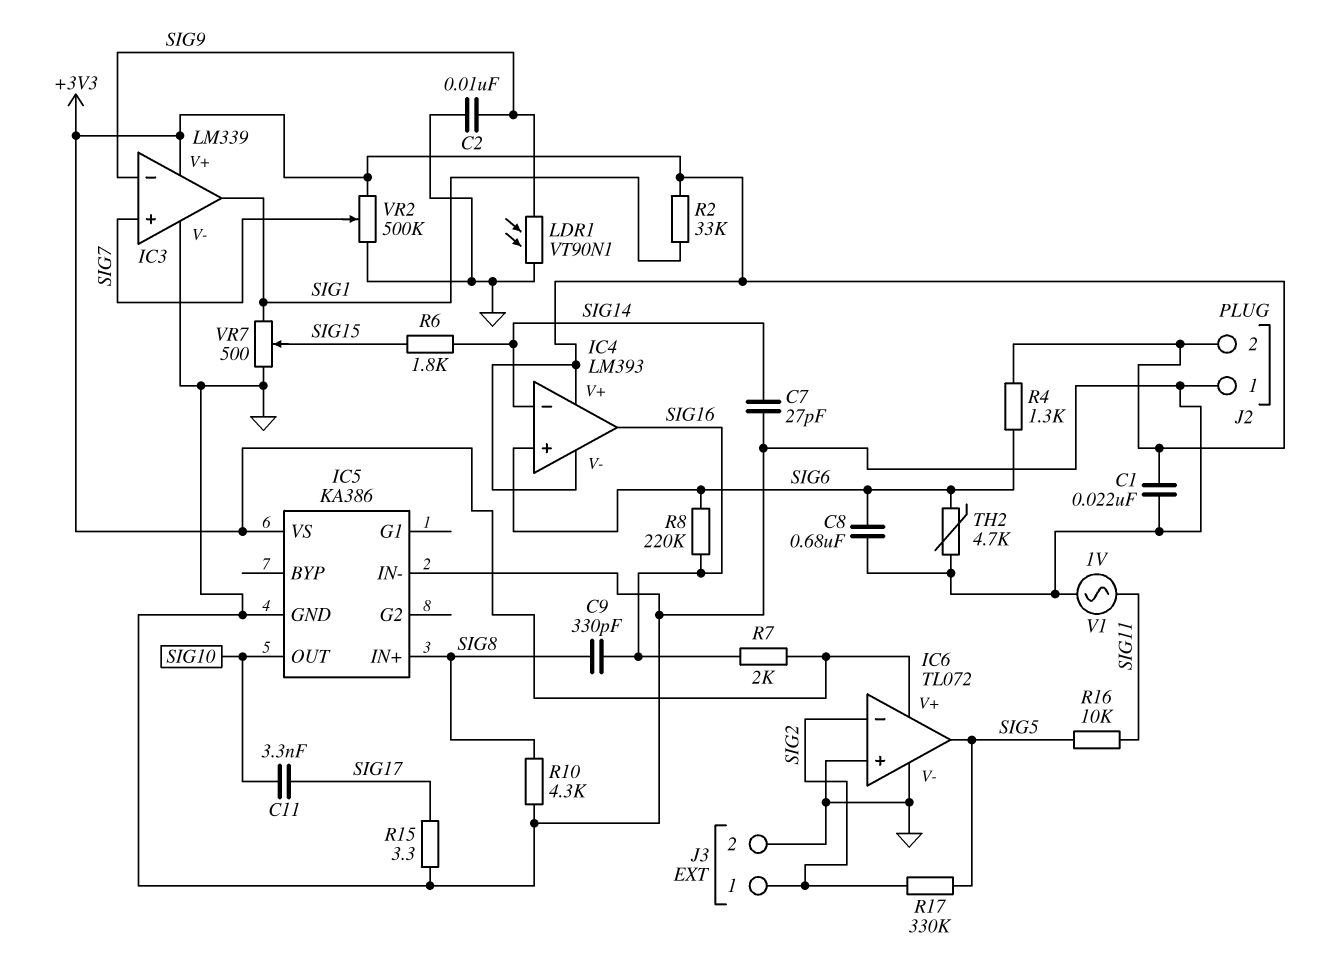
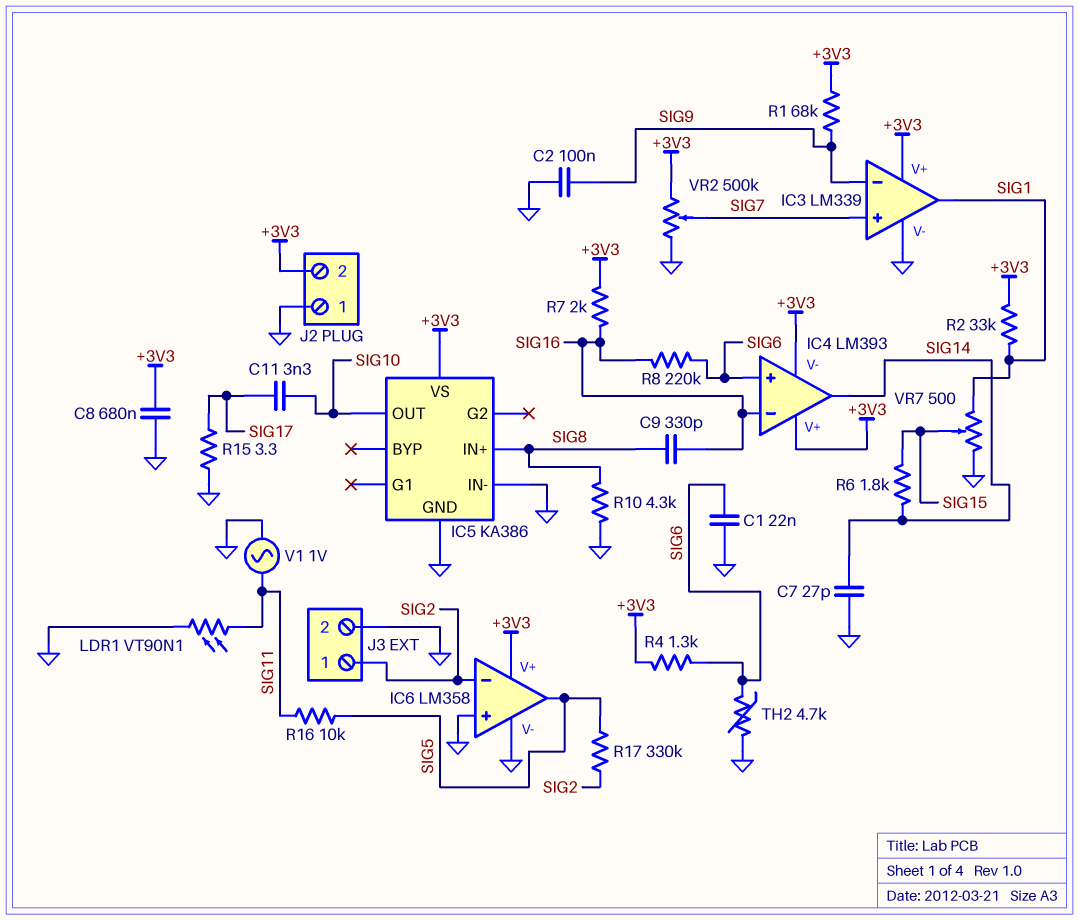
C1: 22nF (+3V3, GND) -> 22nF (GND, SIG6)
C2: 10nF (GND, SIG9) -> 100nF (GND, SIG9)
C8: 680nF (GND, SIG6) -> 680nF (+3V3, GND)
IC4 pin in-: SIG14 -> SIG16
IC4 pin out: SIG16 -> SIG14
IC6: TL072 -> LM358
LDR1: VT90N1 (GND, SIG9) -> VT90N1 (GND, SIG11)
R1: none -> 68k (+3V3, SIG9)

